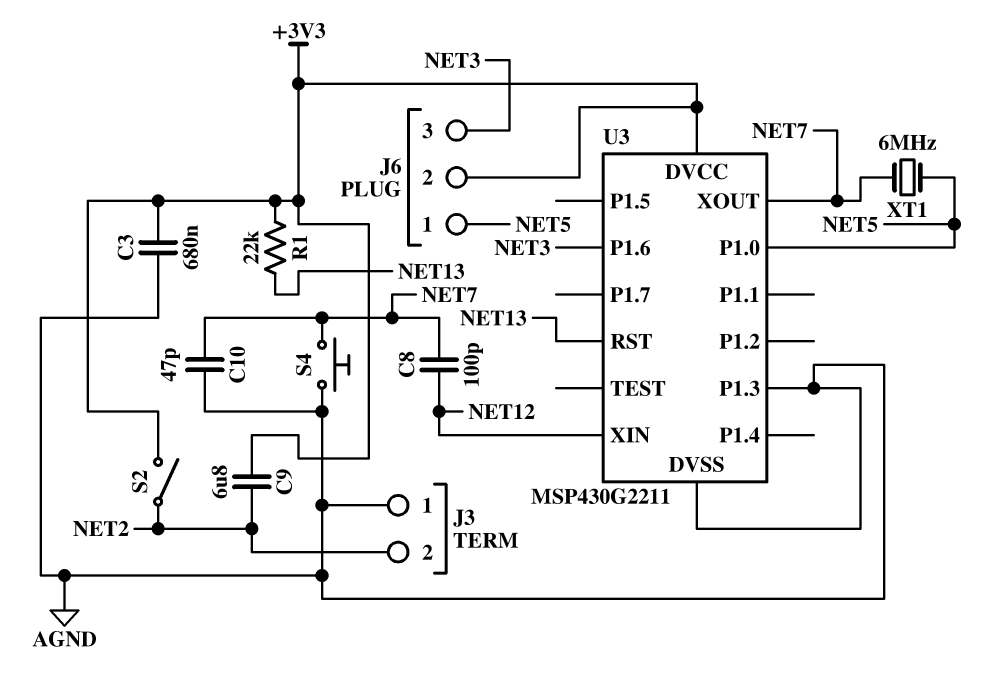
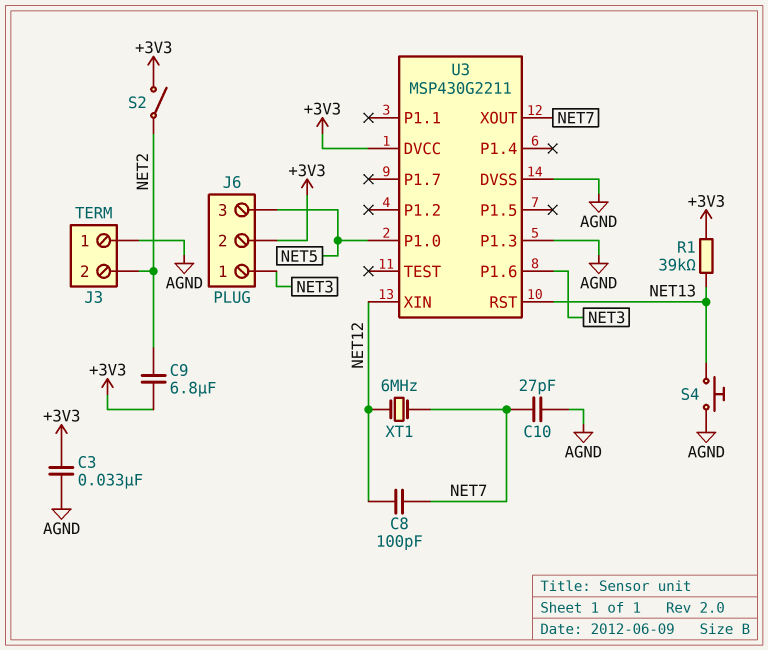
C3: 680nF (+3V3, AGND) -> 33nF (+3V3, AGND)
C10: 47pF (AGND, NET7) -> 27pF (AGND, NET7)
J6 pin 1: NET5 -> NET3
J6 pin 3: NET3 -> NET5
R1: 22k (+3V3, NET13) -> 39k (+3V3, NET13)
S4: button (AGND, NET7) -> button (AGND, NET13)
XT1: 6MHz (NET5, NET7) -> 6MHz (NET7, NET12)

